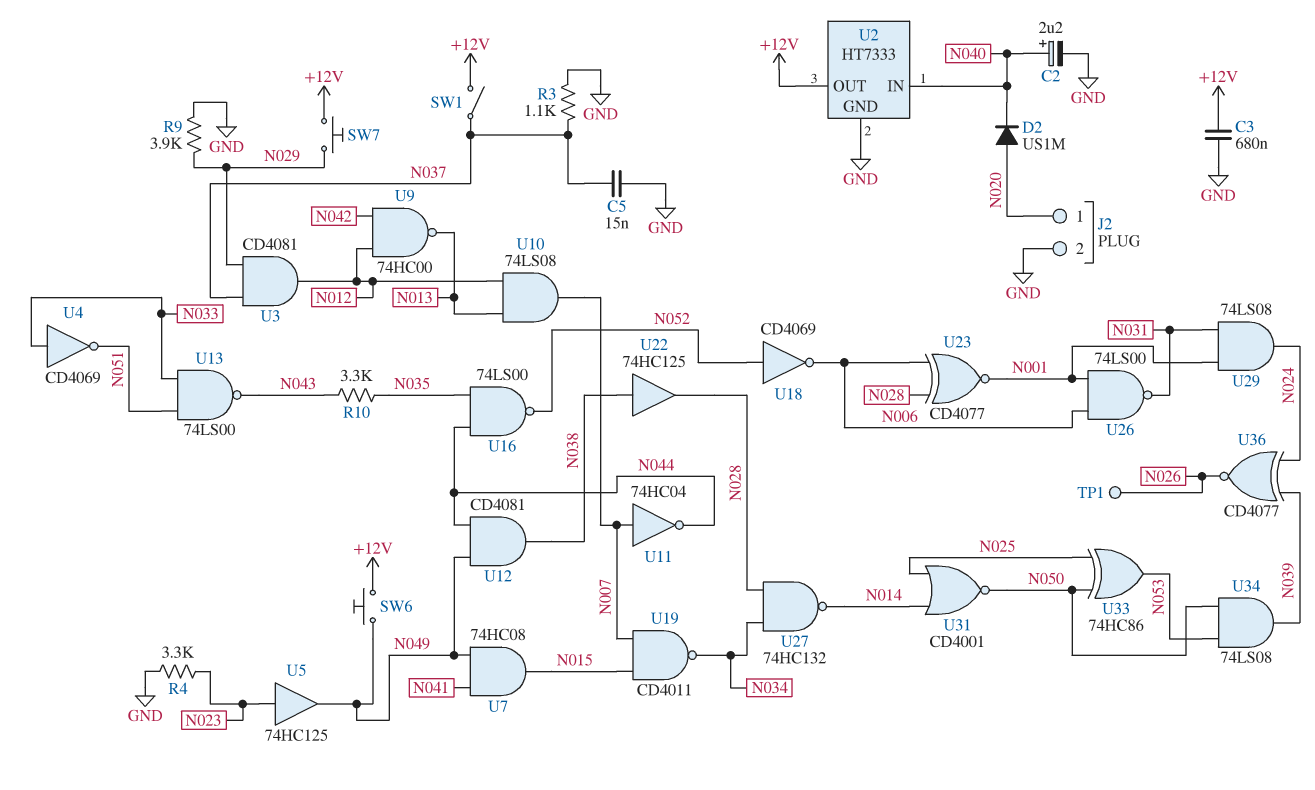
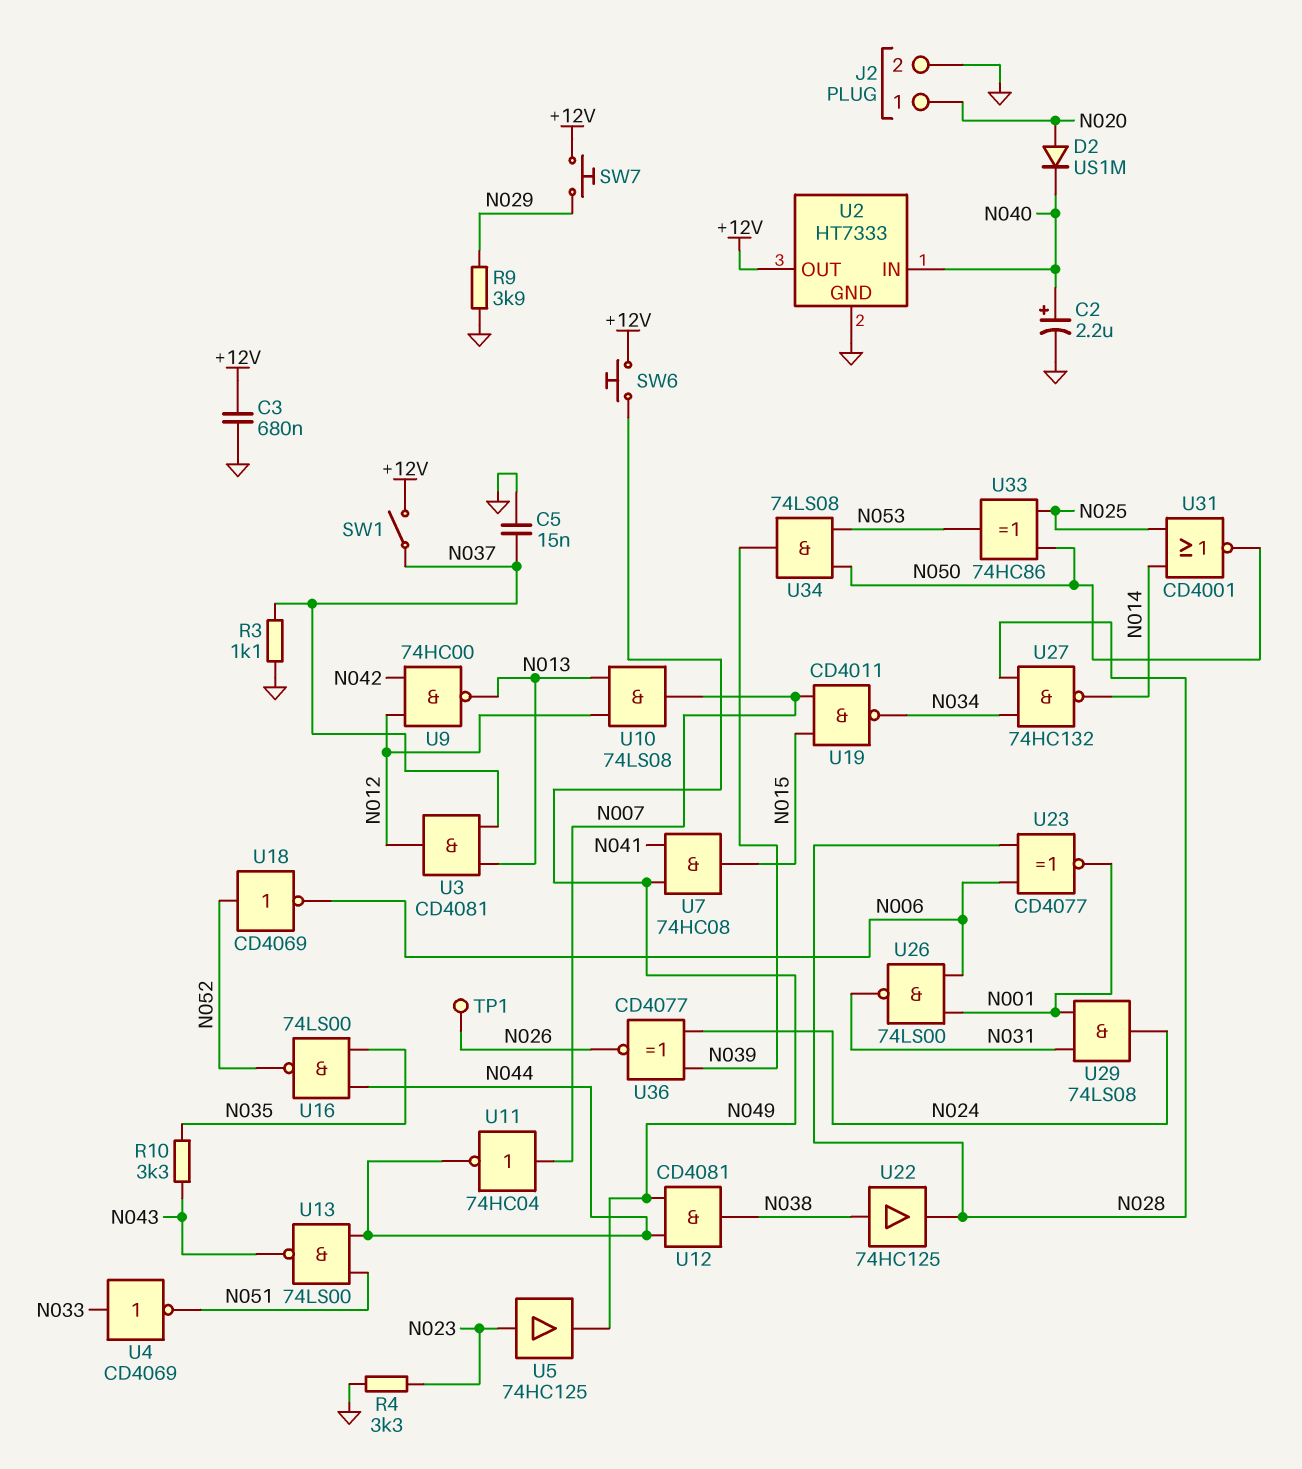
U3: AND CD4081 (in N029, in N037, out N012) -> AND CD4081 (in N013, in N037, out N012)
U13: NAND 74LS00 (in N033, in N051, out N043) -> NAND 74LS00 (in N044, in N051, out N043)

